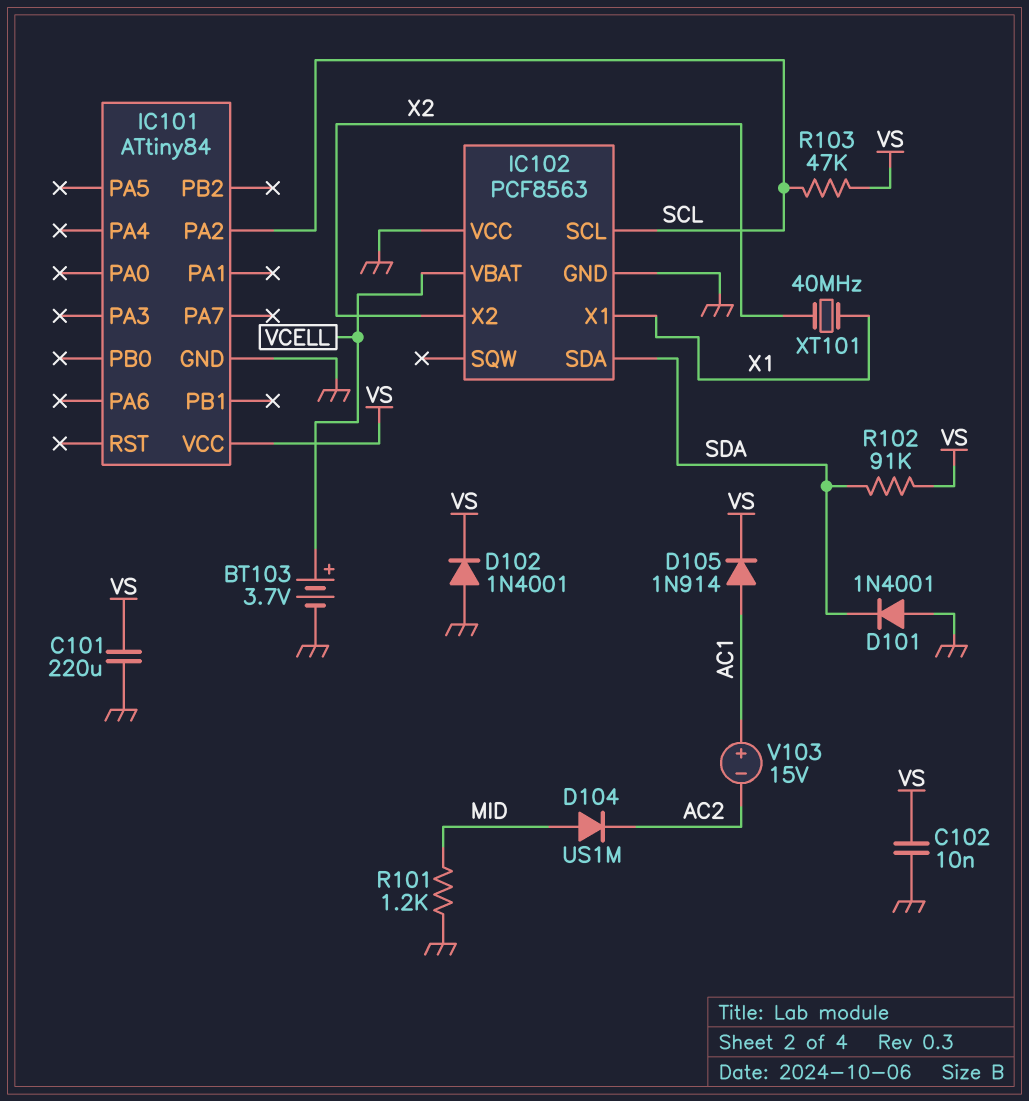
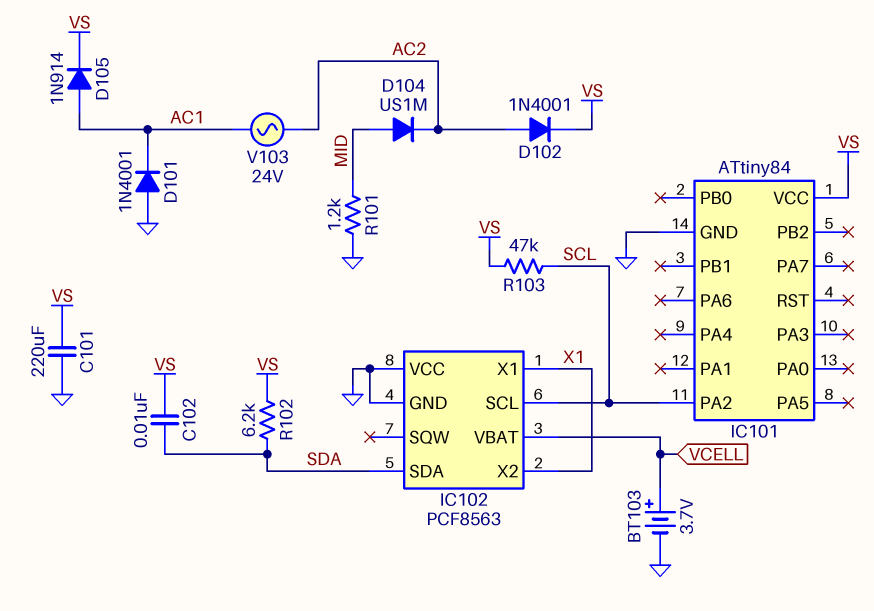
C102: 10nF (GND, VS) -> 10nF (SDA, VS)
D101: diode 1N4001 (A GND, K SDA) -> diode 1N4001 (A GND, K AC1)
D102: diode 1N4001 (A GND, K VS) -> diode 1N4001 (A AC2, K VS)
IC102 pin X2: X2 -> X1
R102: 91k (SDA, VS) -> 6.2k (SDA, VS)
V103: 15V (plus AC1, minus AC2) -> AC 24V (AC1, AC2)
XT101: 40MHz (X1, X2) -> none

